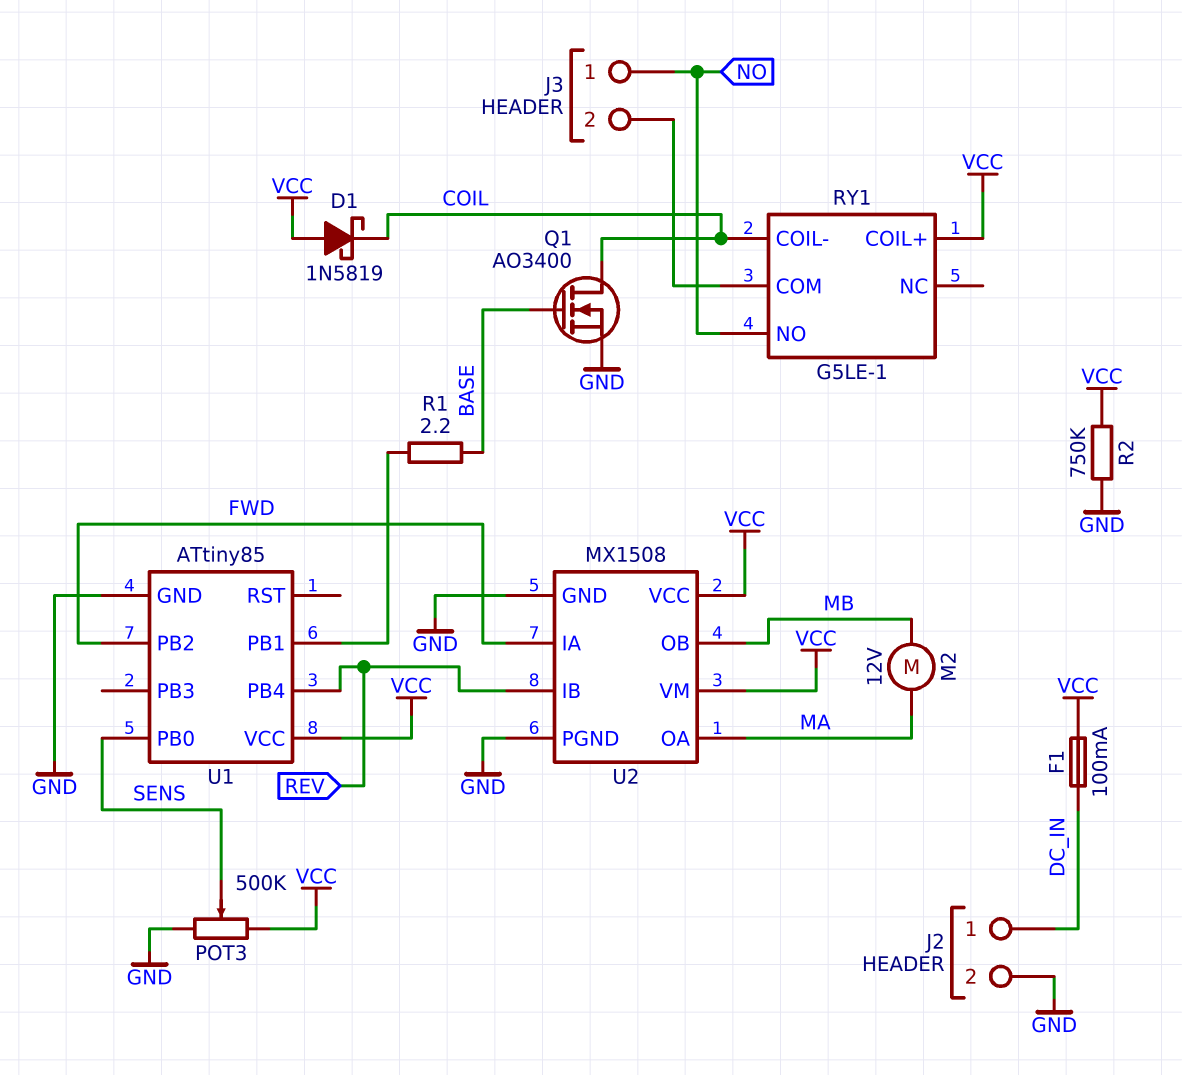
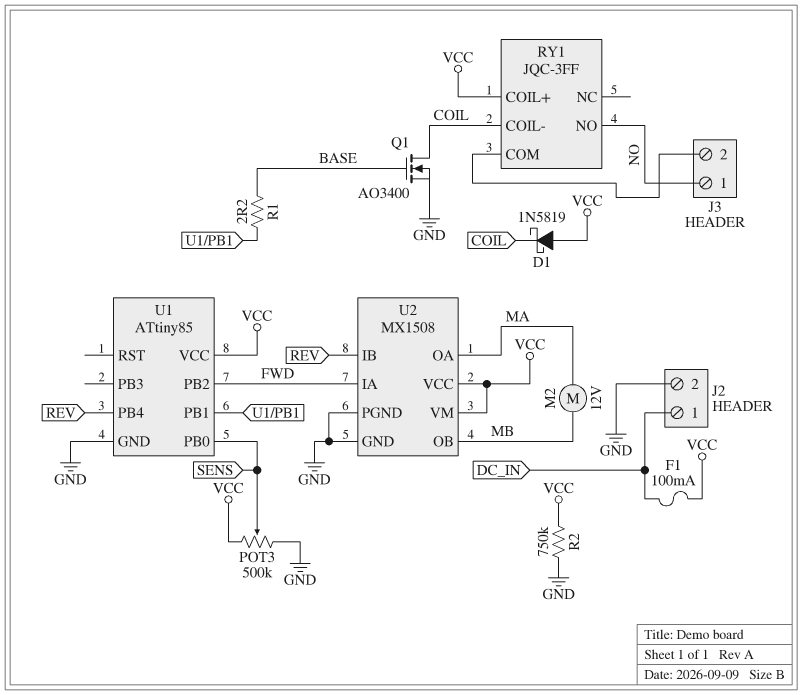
RY1: G5LE-1 -> JQC-3FF

